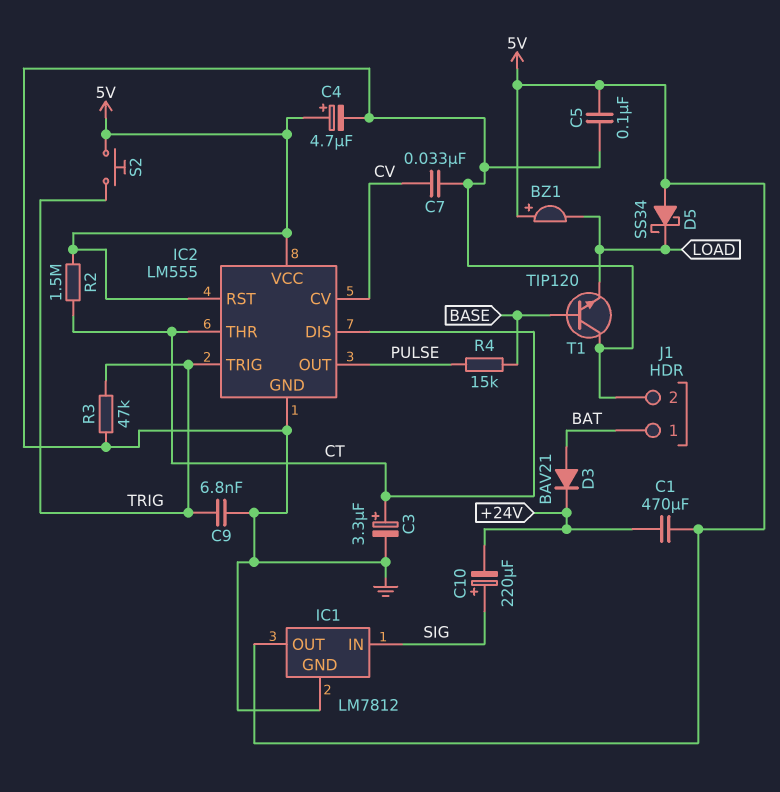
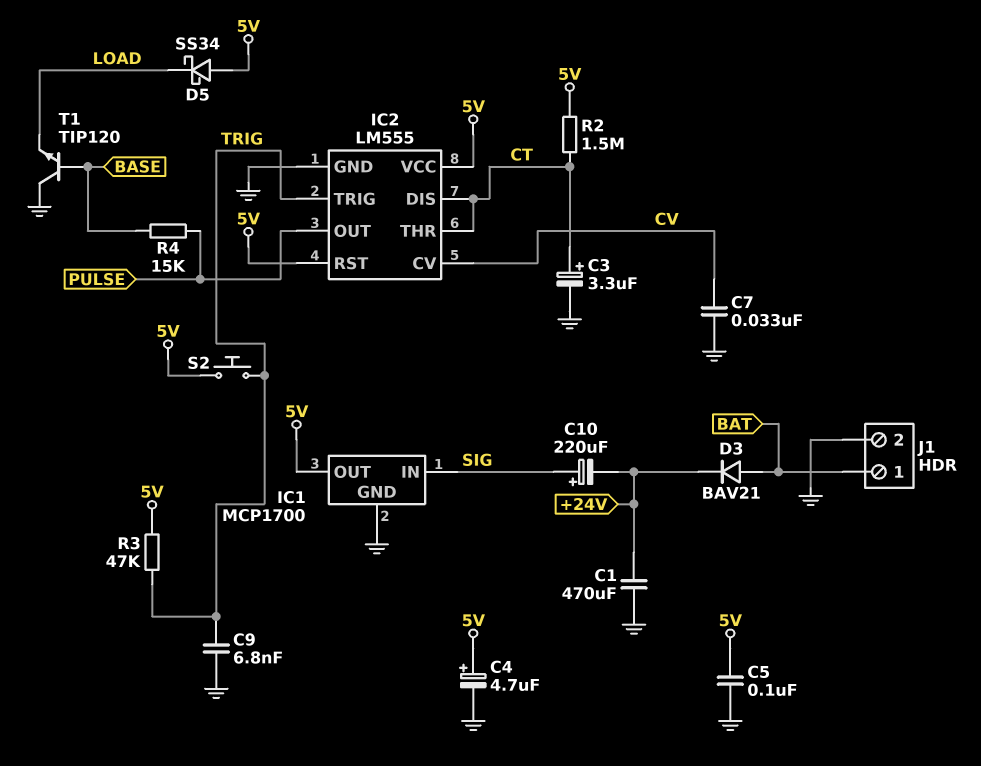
BZ1: buzzer (plus 5V, minus LOAD) -> none
C1: 470uF (+24V, 5V) -> 470uF (+24V, GND)
IC1: LM7812 -> MCP1700
R3: 47k (GND, TRIG) -> 47k (5V, TRIG)

